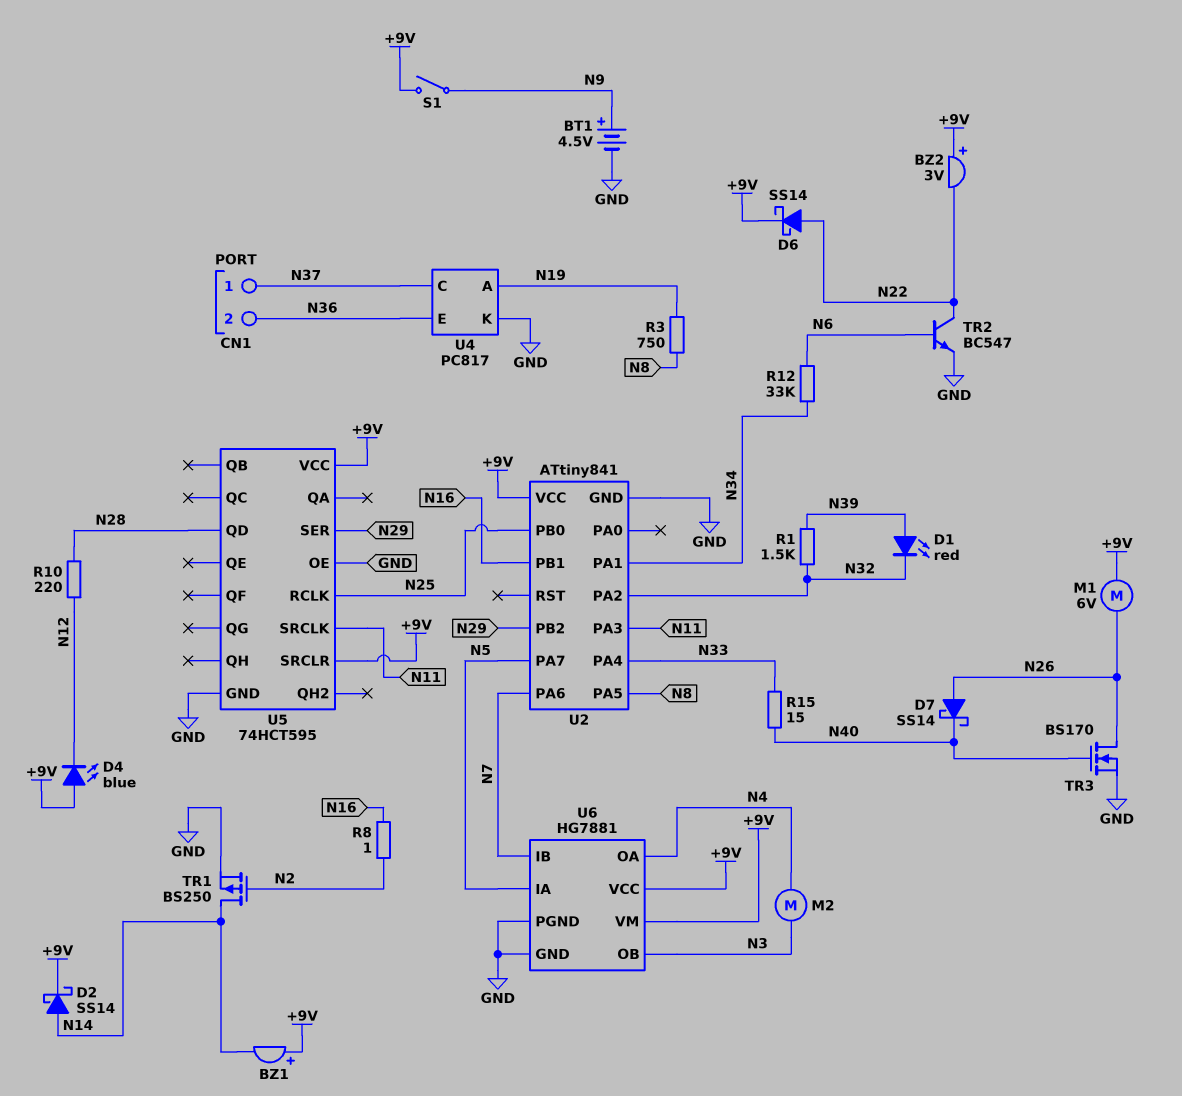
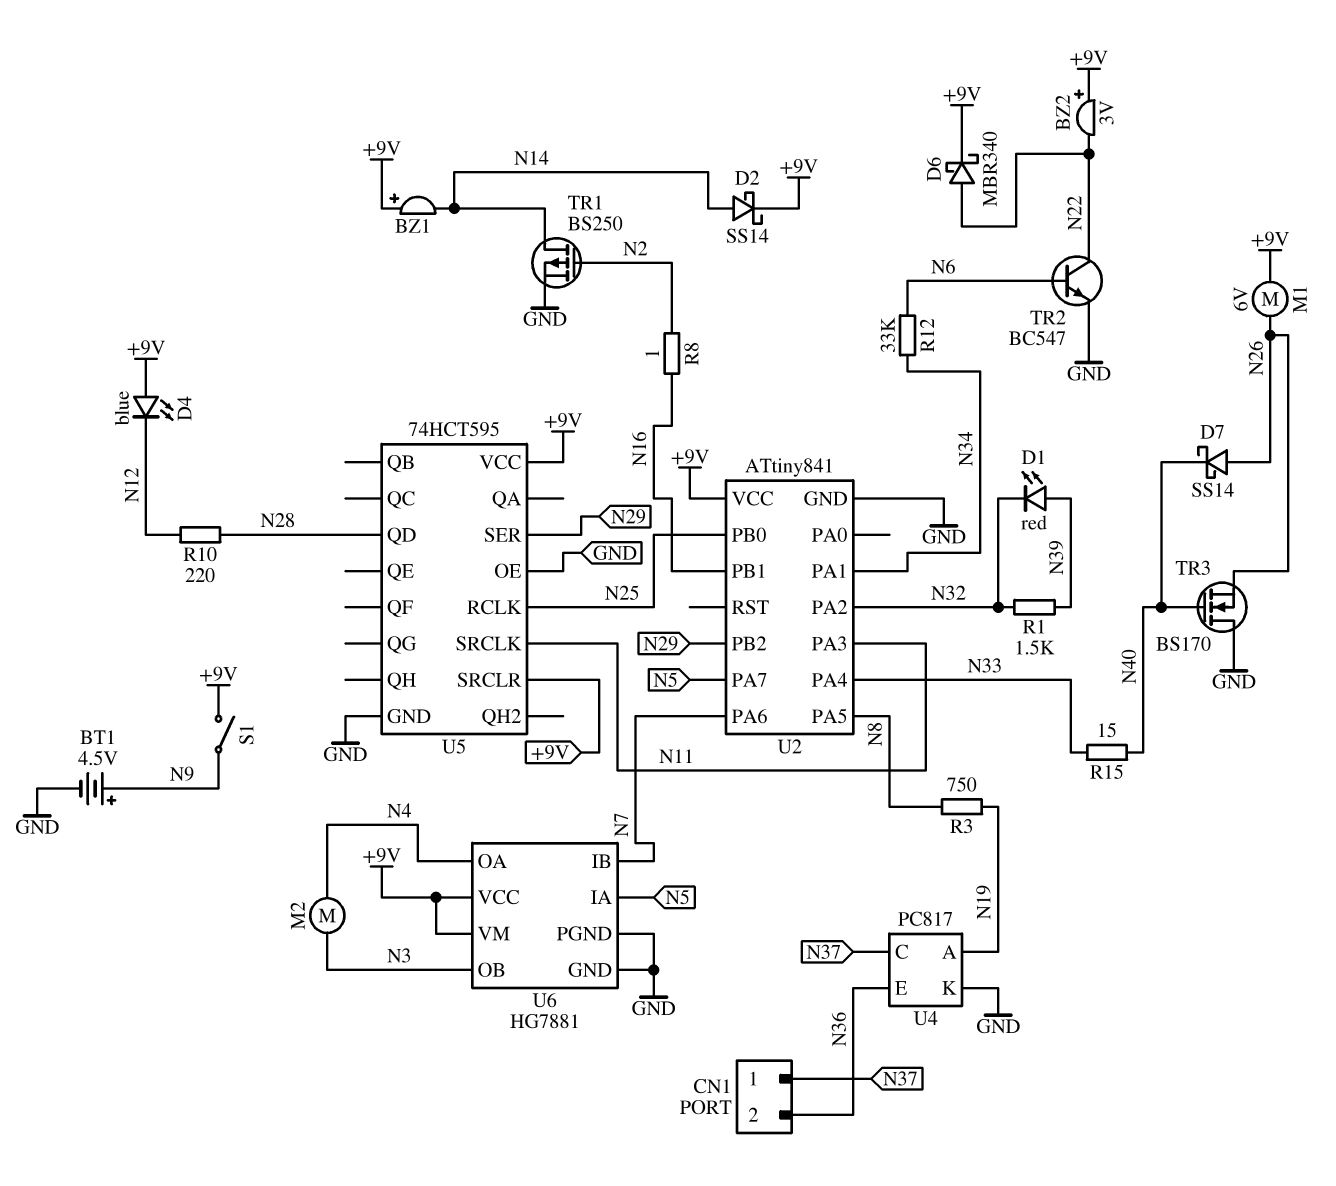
D6: schottky SS14 (A N22, K +9V) -> schottky MBR340 (A N22, K +9V)
TR3: NMOS BS170 (G N40, D N26, S GND) -> NMOS BS170 (G N40, D GND, S N26)

